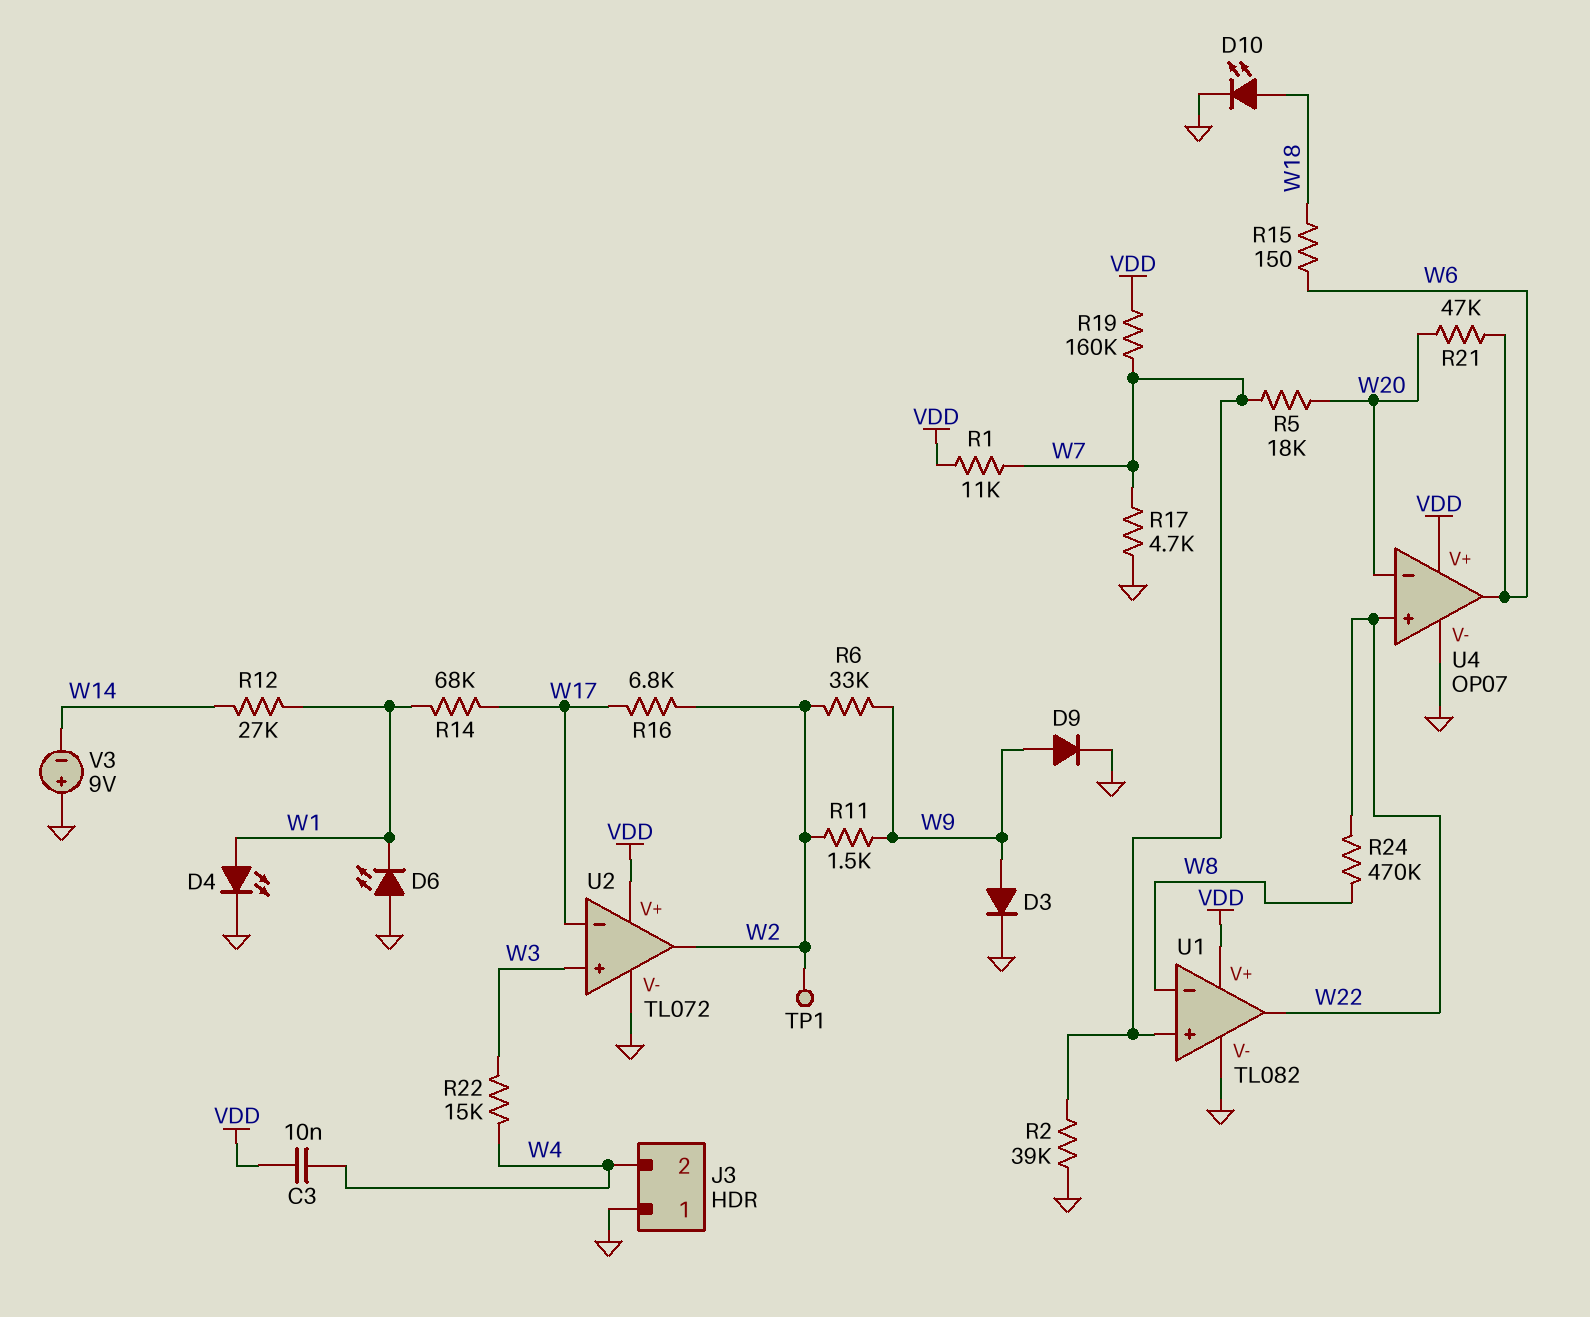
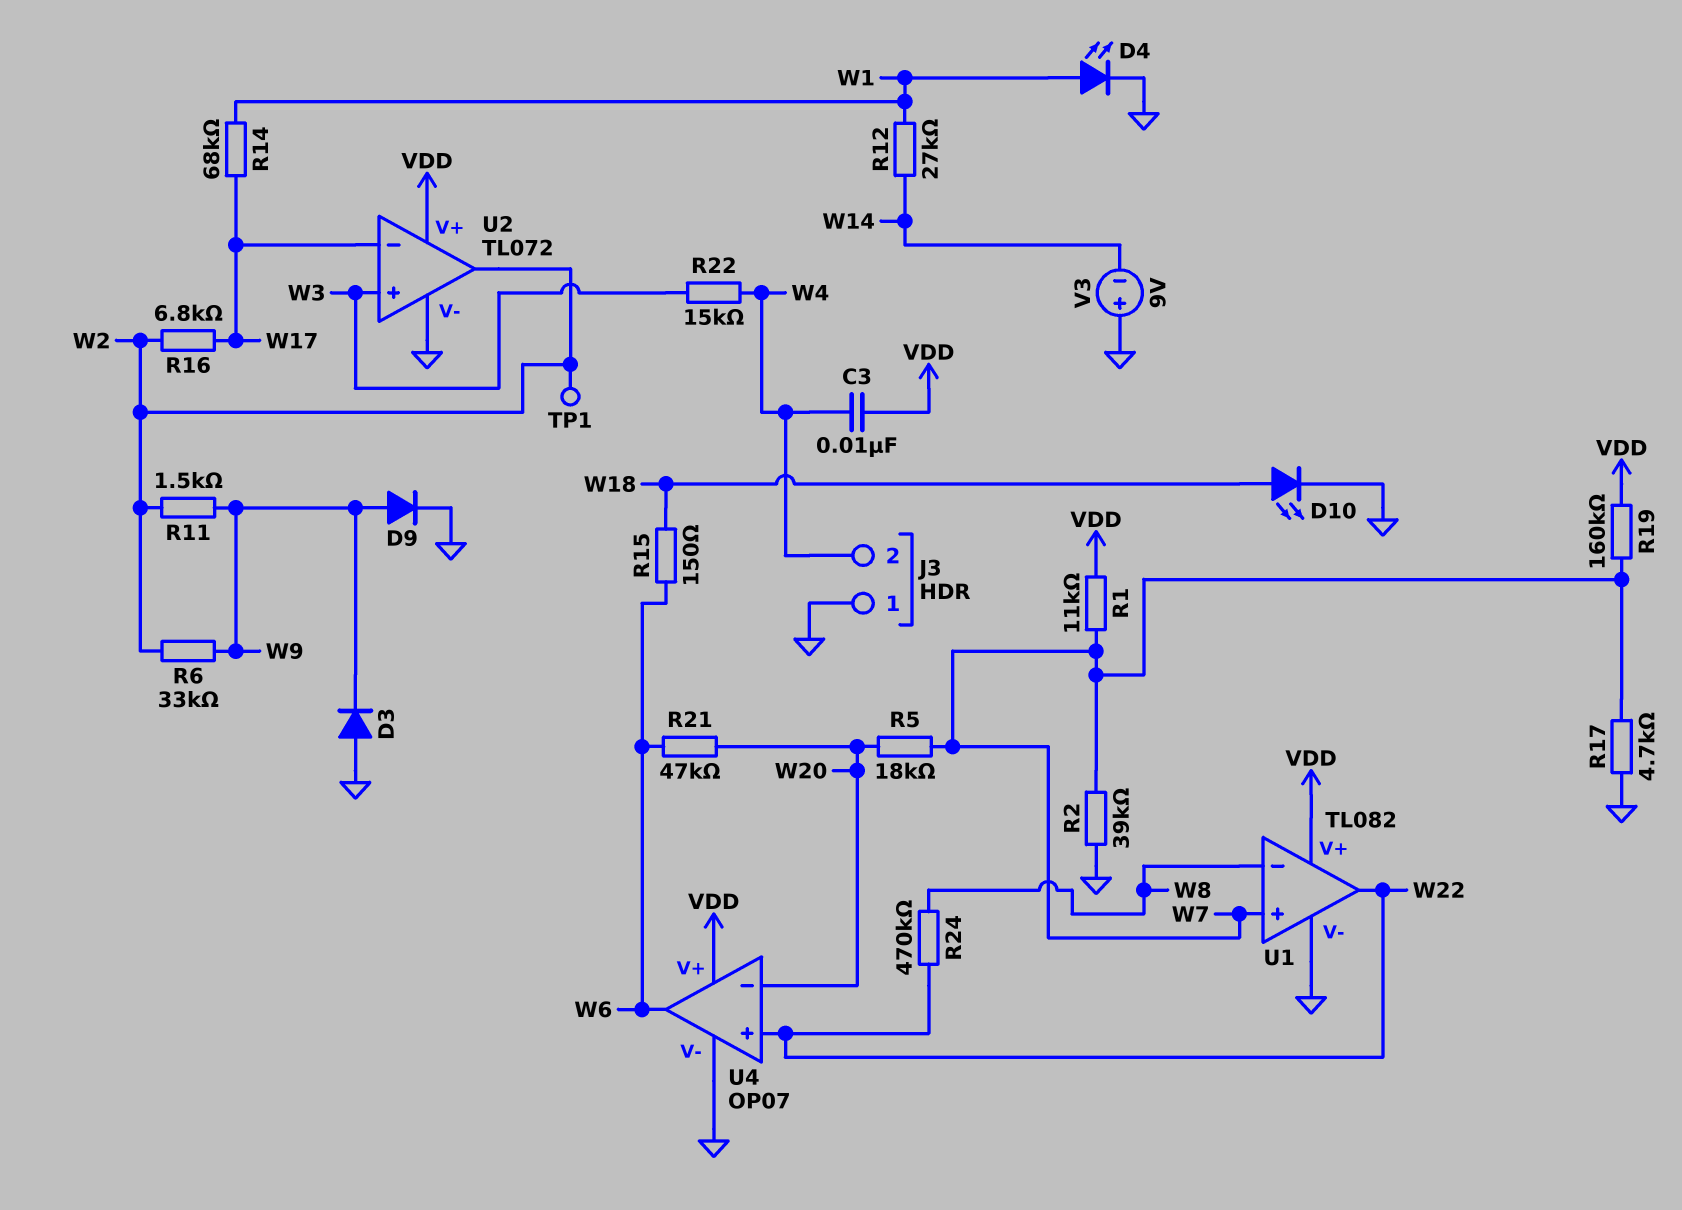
D3: diode (A W9, K GND) -> diode (A GND, K W9)
D6: LED (A GND, K W1) -> none

